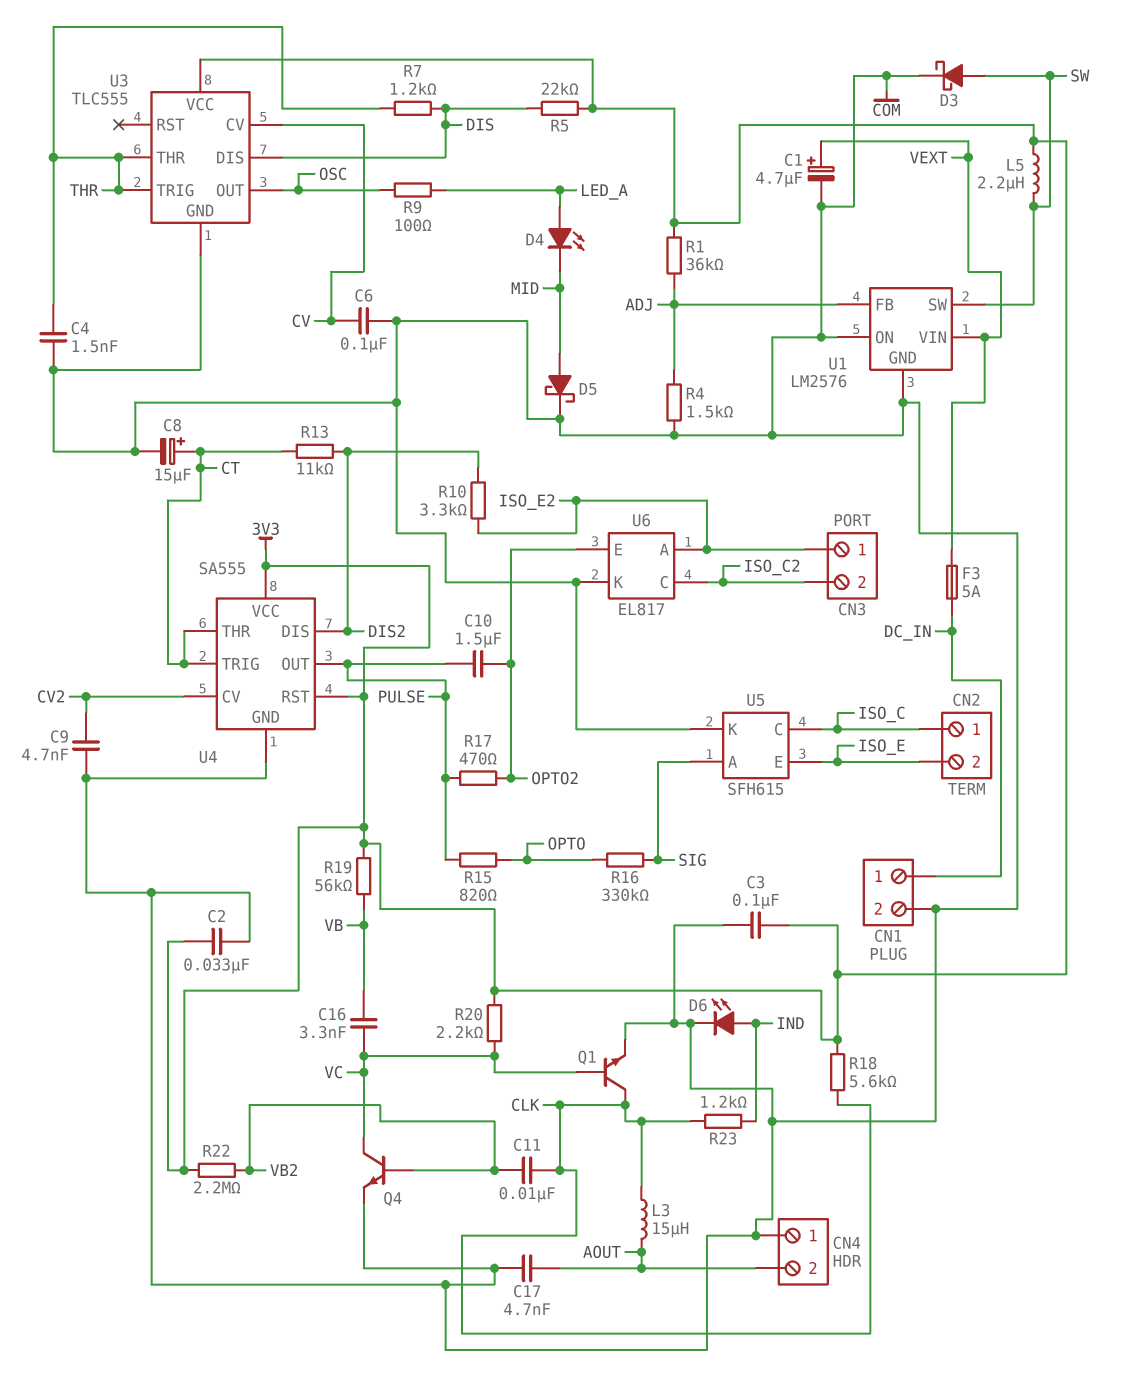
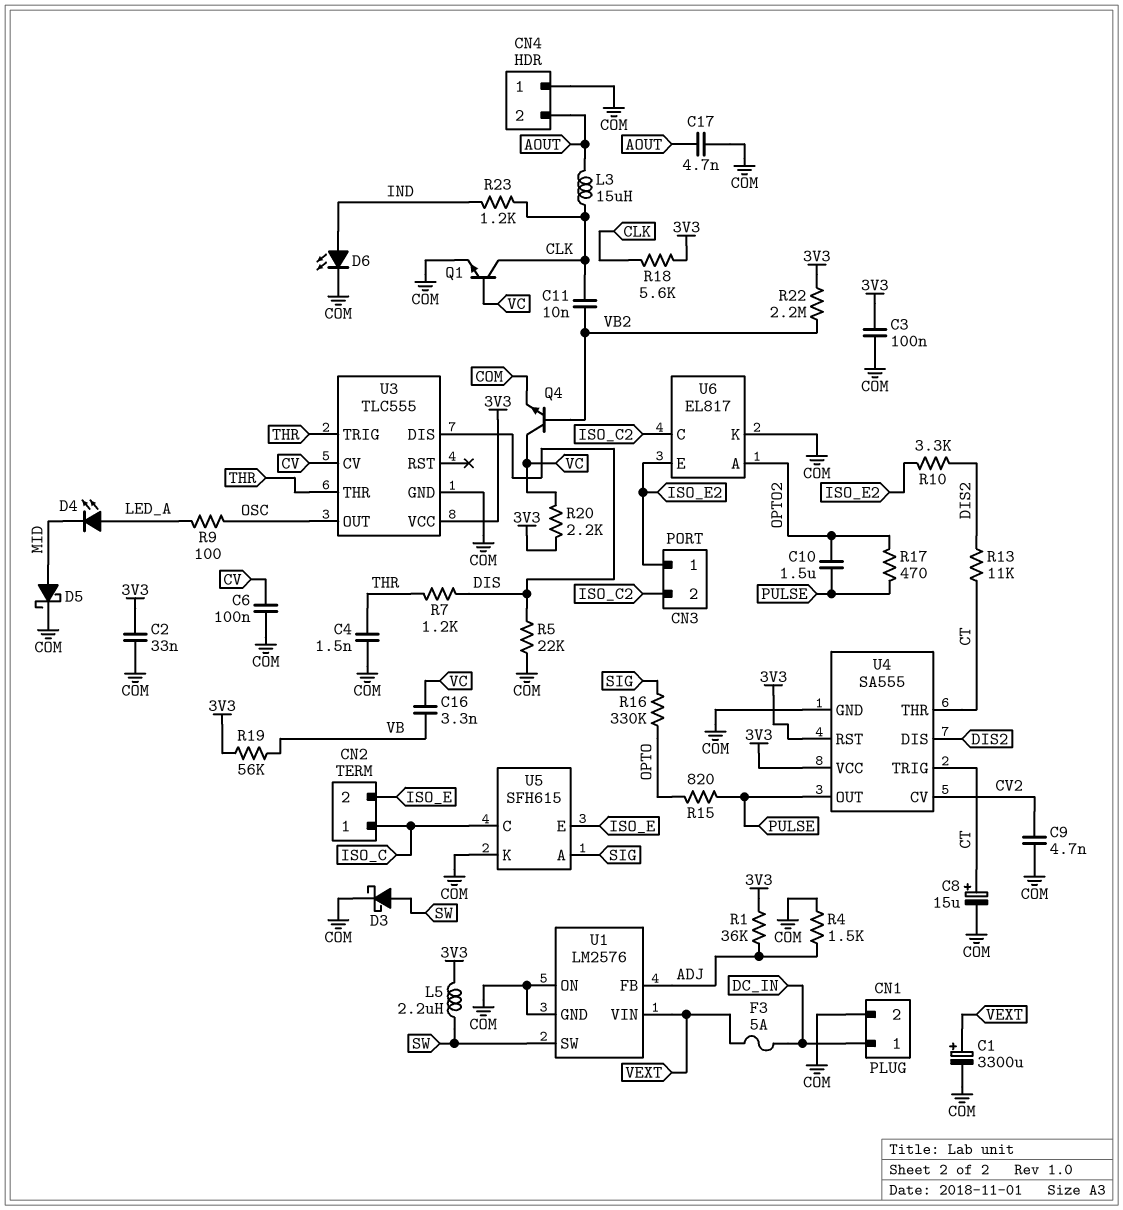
C1: 4.7uF (plus VEXT, minus COM) -> 3300uF (plus VEXT, minus COM)
R5: 22k (3V3, DIS) -> 22k (COM, DIS)
U6 pin A: ISO_E2 -> OPTO2
U6 pin E: OPTO2 -> ISO_E2

